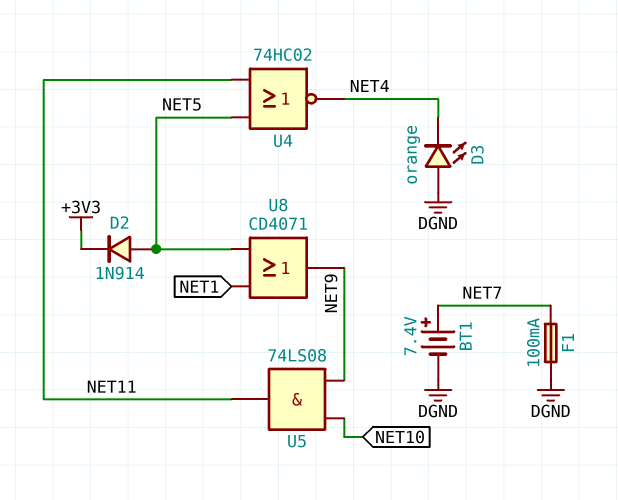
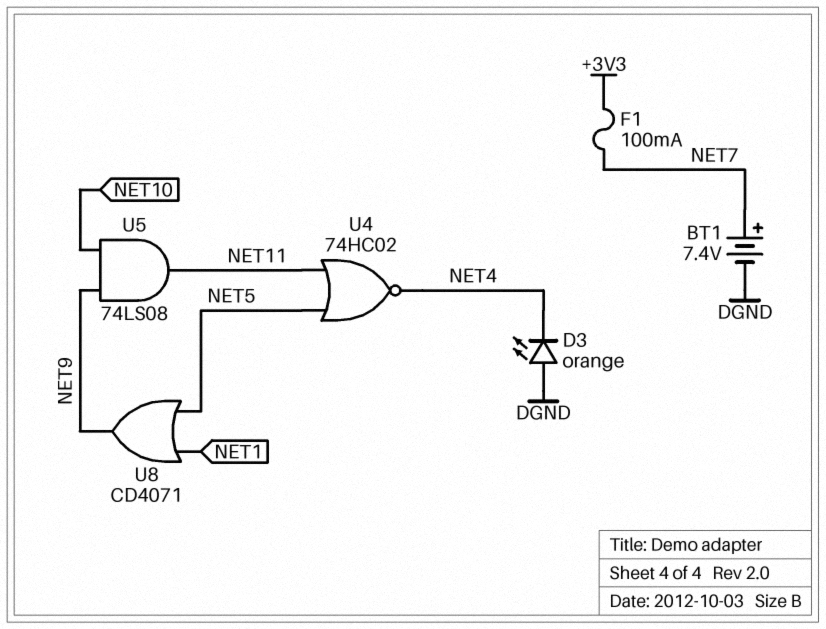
D2: diode 1N914 (A NET5, K +3V3) -> none
F1: 100mA (DGND, NET7) -> 100mA (+3V3, NET7)

